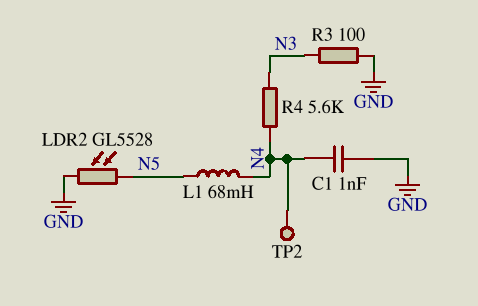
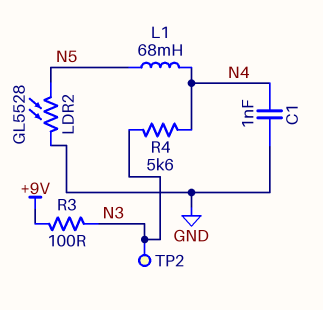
R3: 100 (GND, N3) -> 100 (+9V, N3)
TP2: test point (N4) -> test point (N3)

